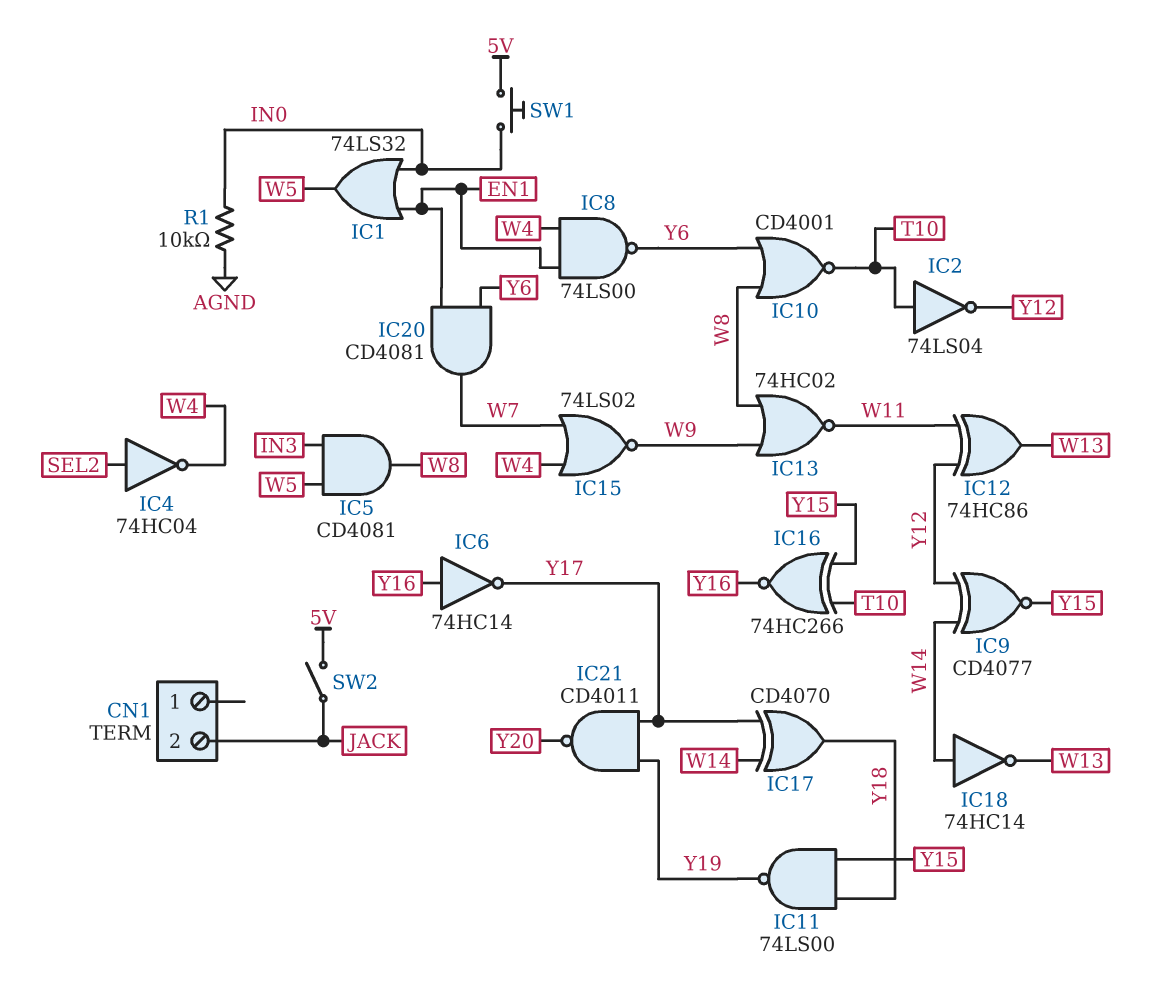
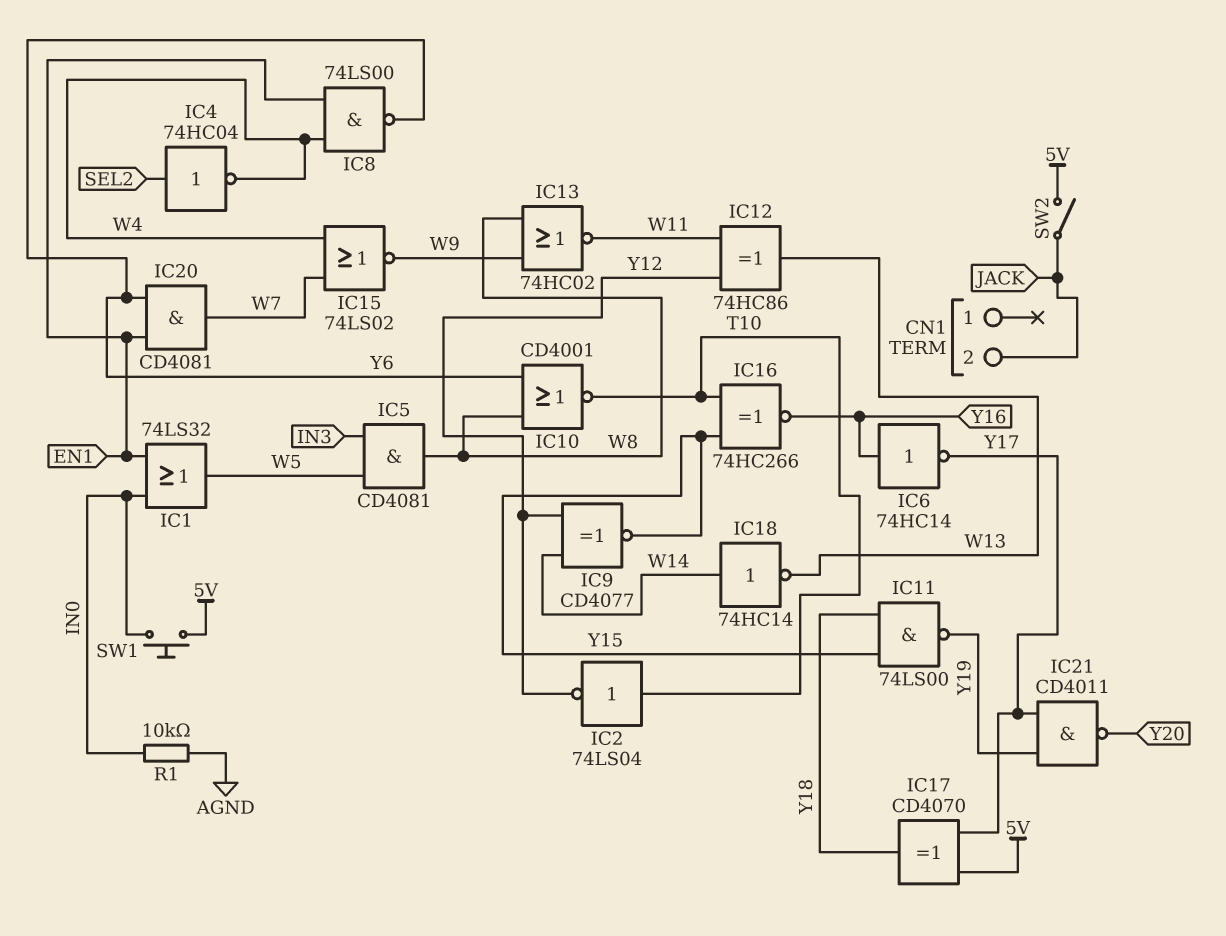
IC17: XOR CD4070 (in W14, in Y17, out Y18) -> XOR CD4070 (in 5V, in Y17, out Y18)

